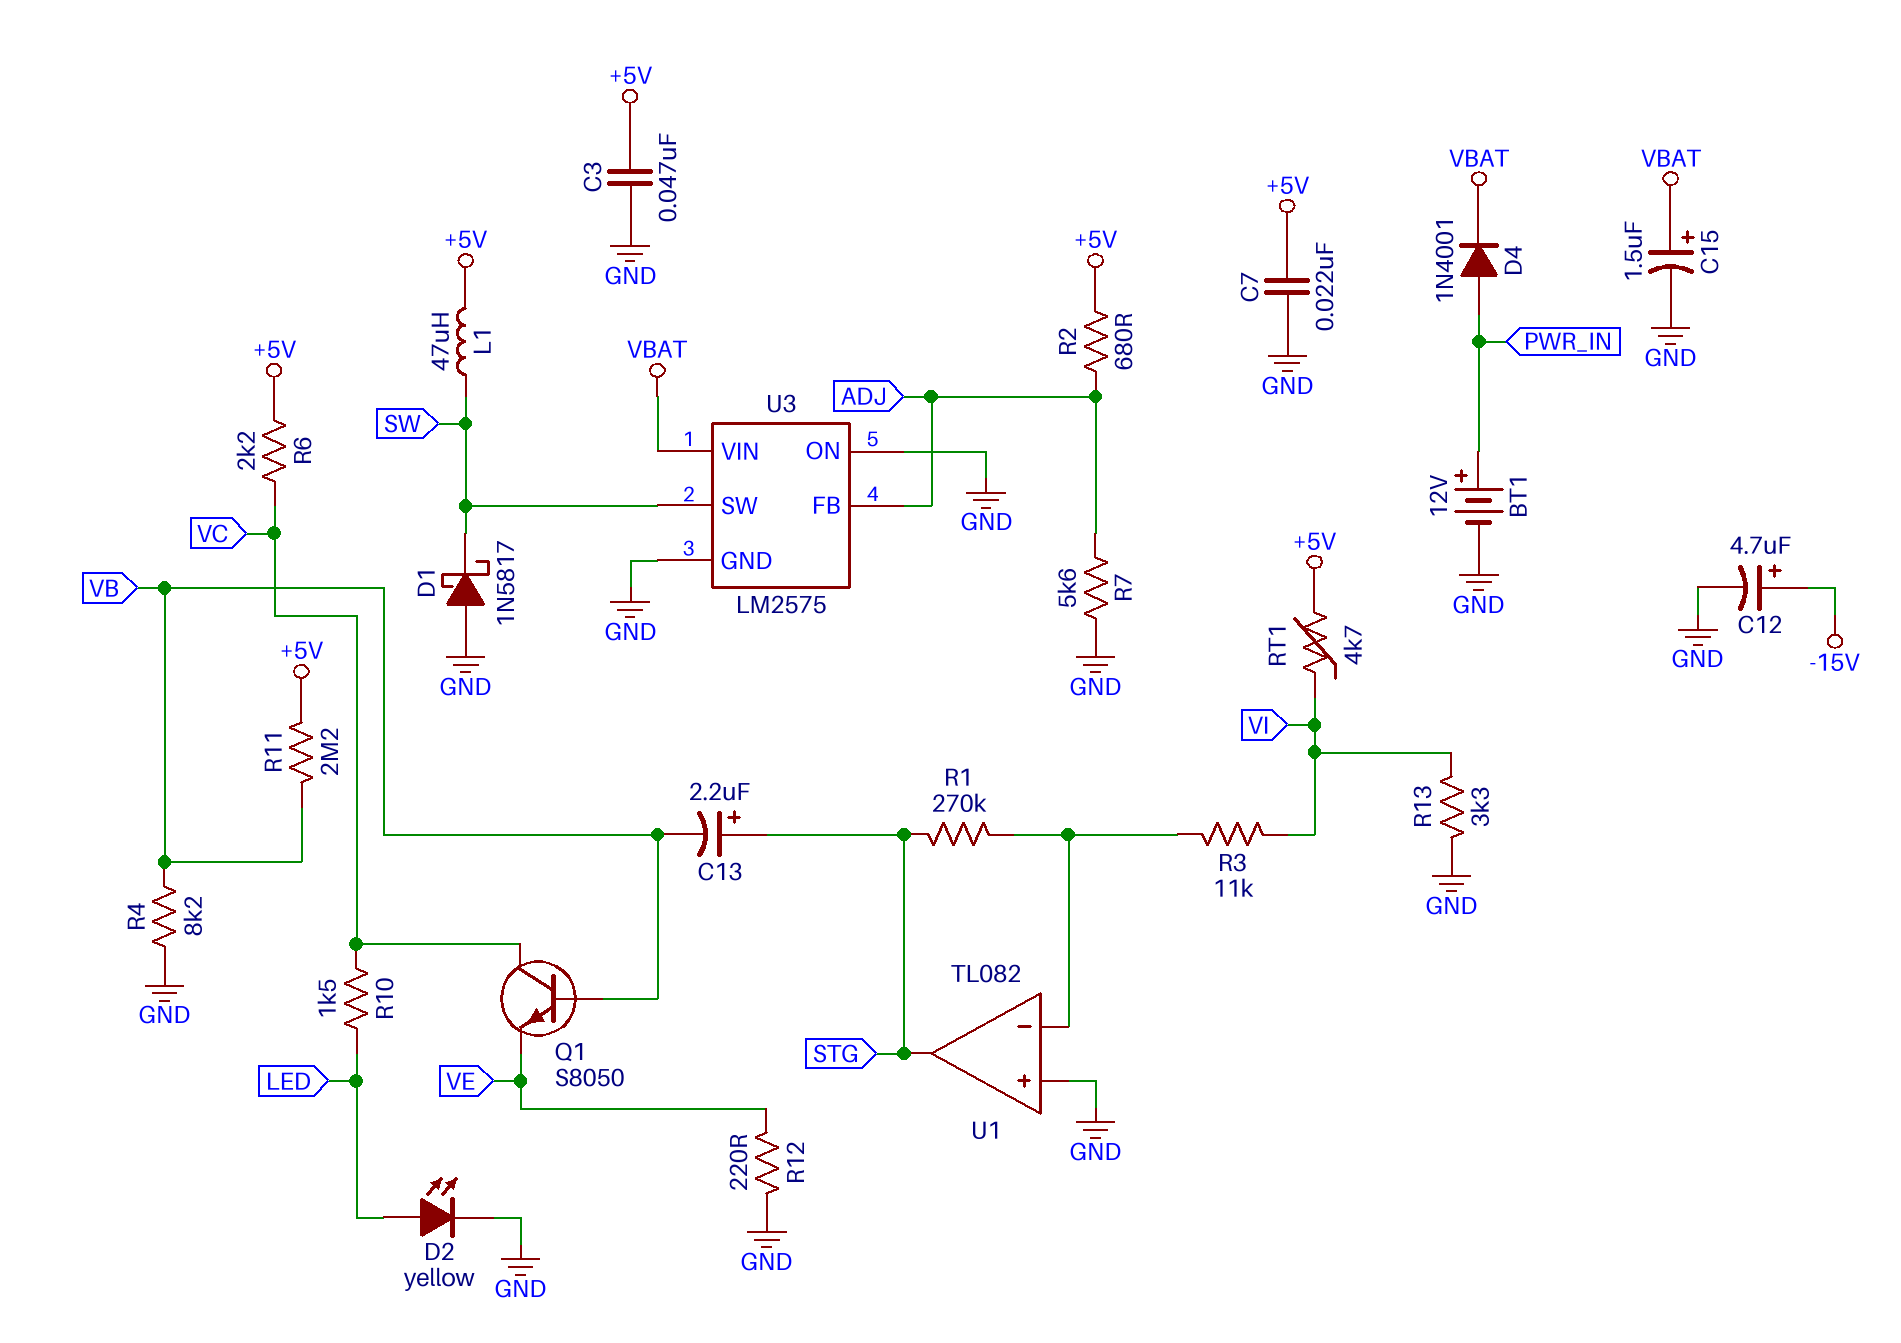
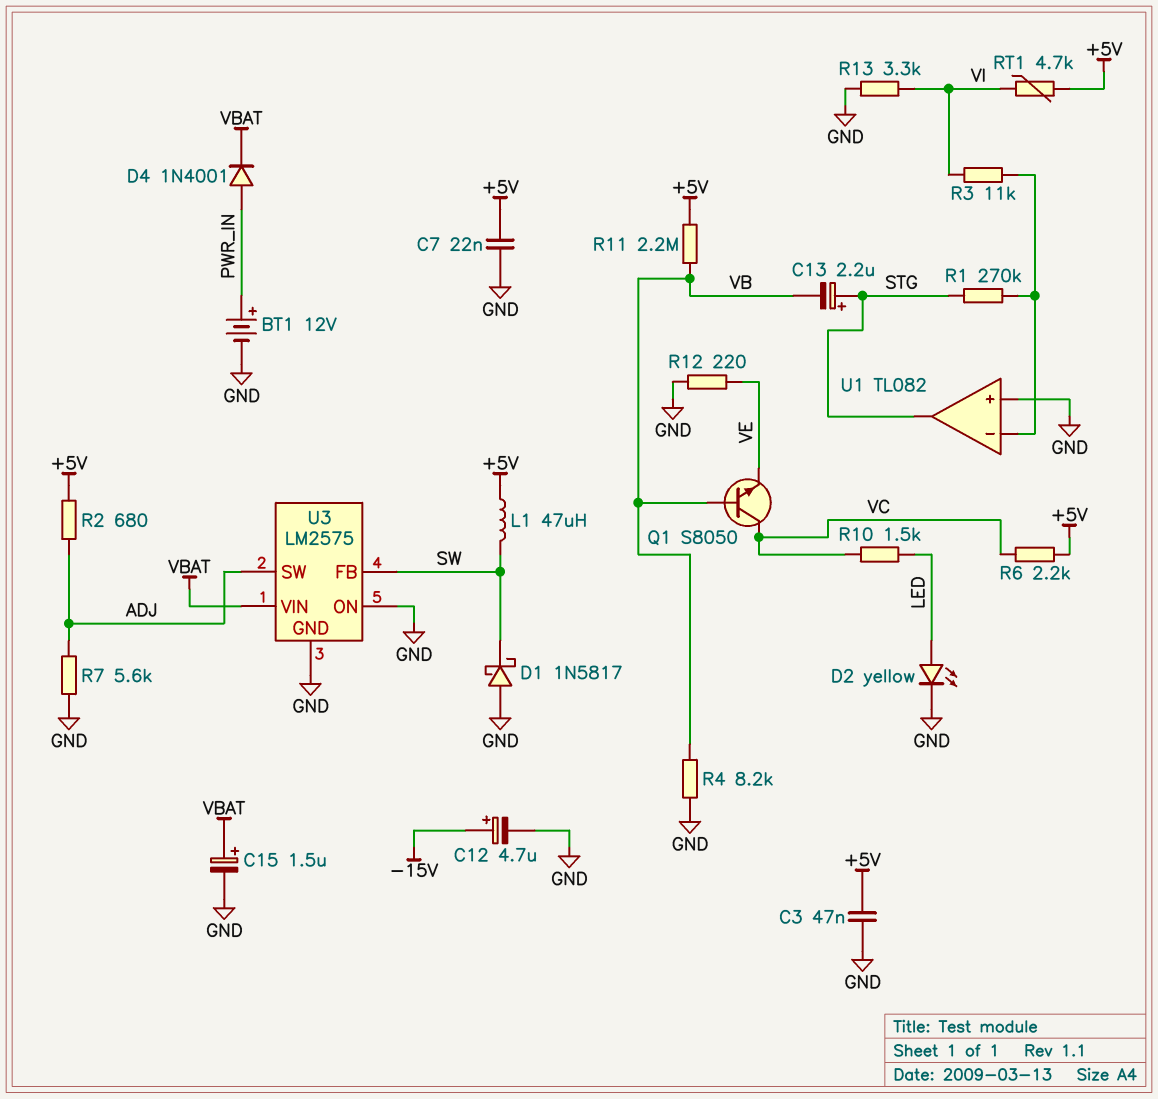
U3 pin FB: ADJ -> SW
U3 pin SW: SW -> ADJ

